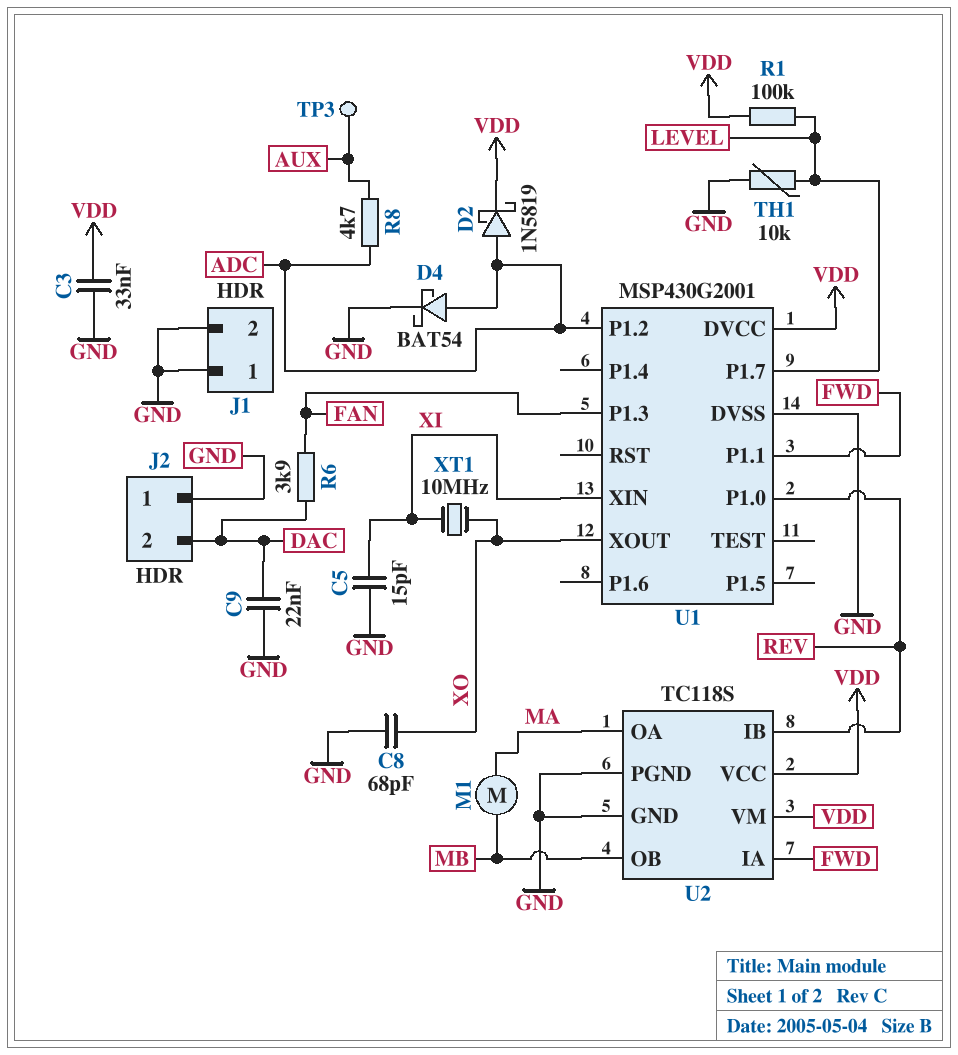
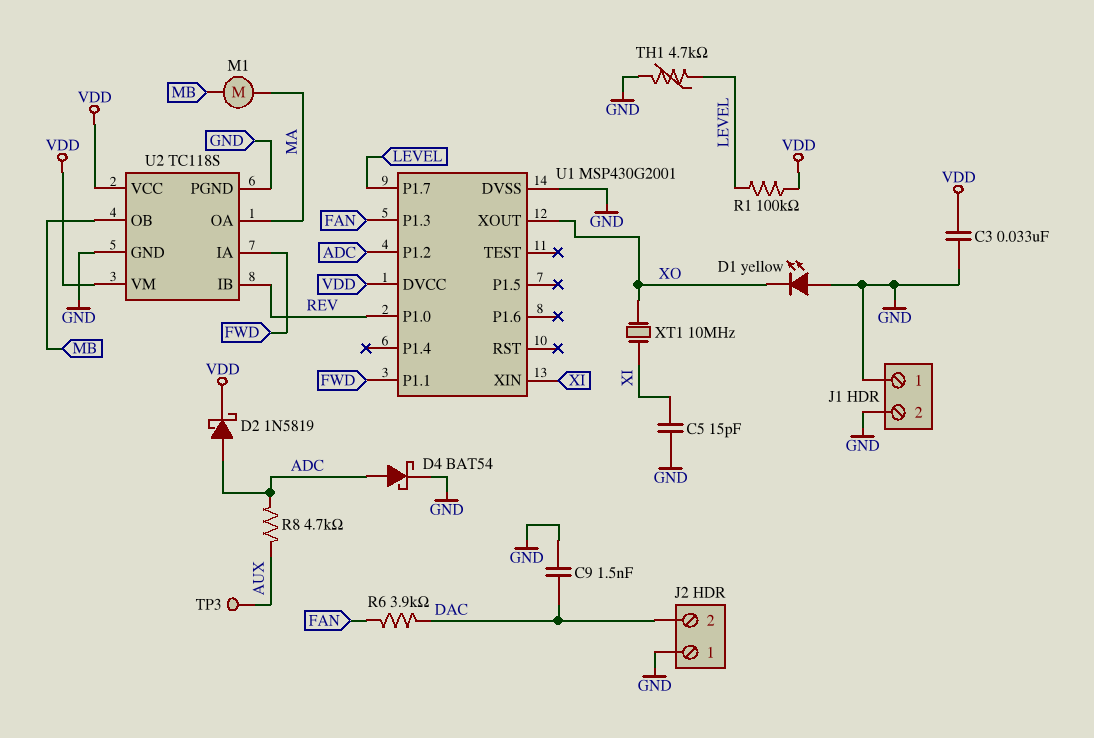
C8: 68pF (GND, XO) -> none
C9: 22nF (DAC, GND) -> 1.5nF (DAC, GND)
D1: none -> LED yellow (A GND, K XO)
TH1: 10k (GND, LEVEL) -> 4.7k (GND, LEVEL)

